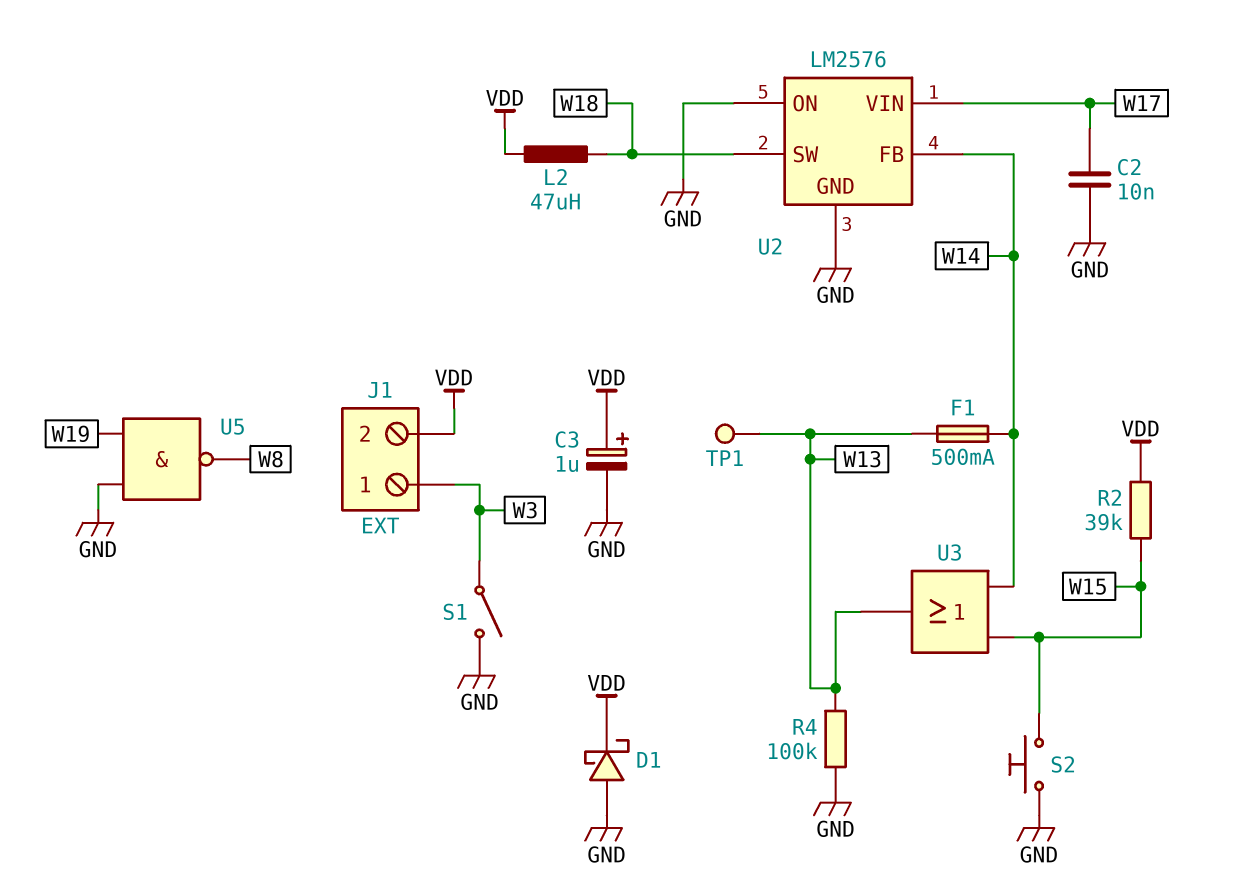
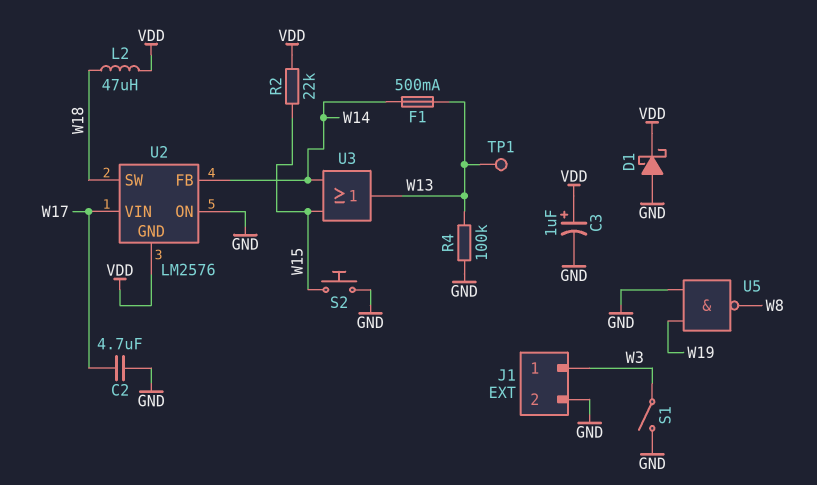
C2: 10nF (GND, W17) -> 4.7uF (GND, W17)
J1 pin 2: VDD -> GND
R2: 39k (VDD, W15) -> 22k (VDD, W15)
U2 pin GND: GND -> VDD

